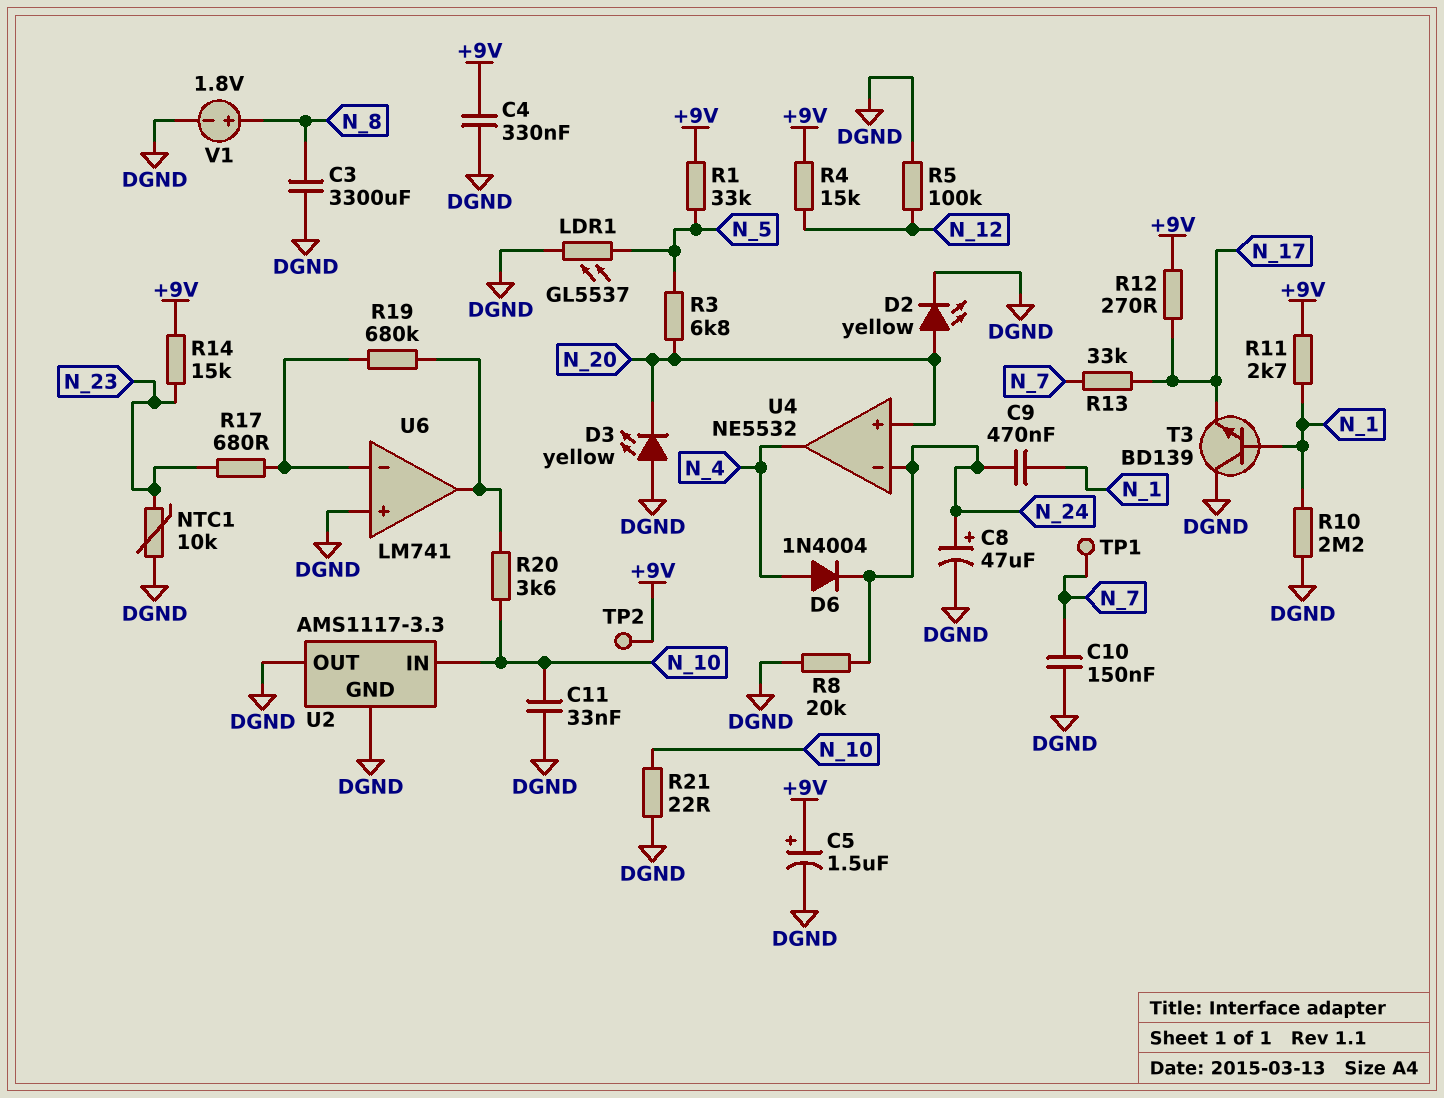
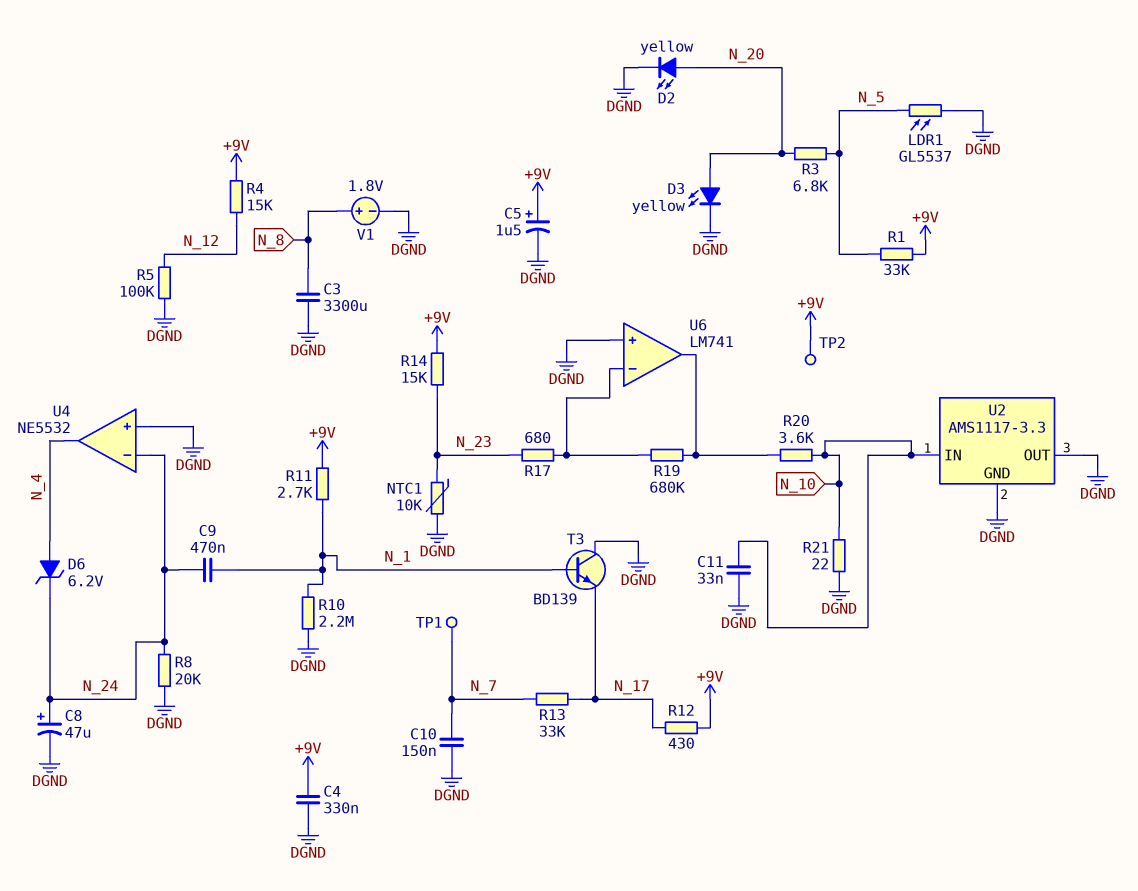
D3: LED yellow (A DGND, K N_20) -> LED yellow (A N_20, K DGND)
D6: diode 1N4004 (A N_4, K N_24) -> zener 6.2V (A N_4, K N_24)
R12: 270 (+9V, N_17) -> 430 (+9V, N_17)
U4 pin in+: N_20 -> DGND

